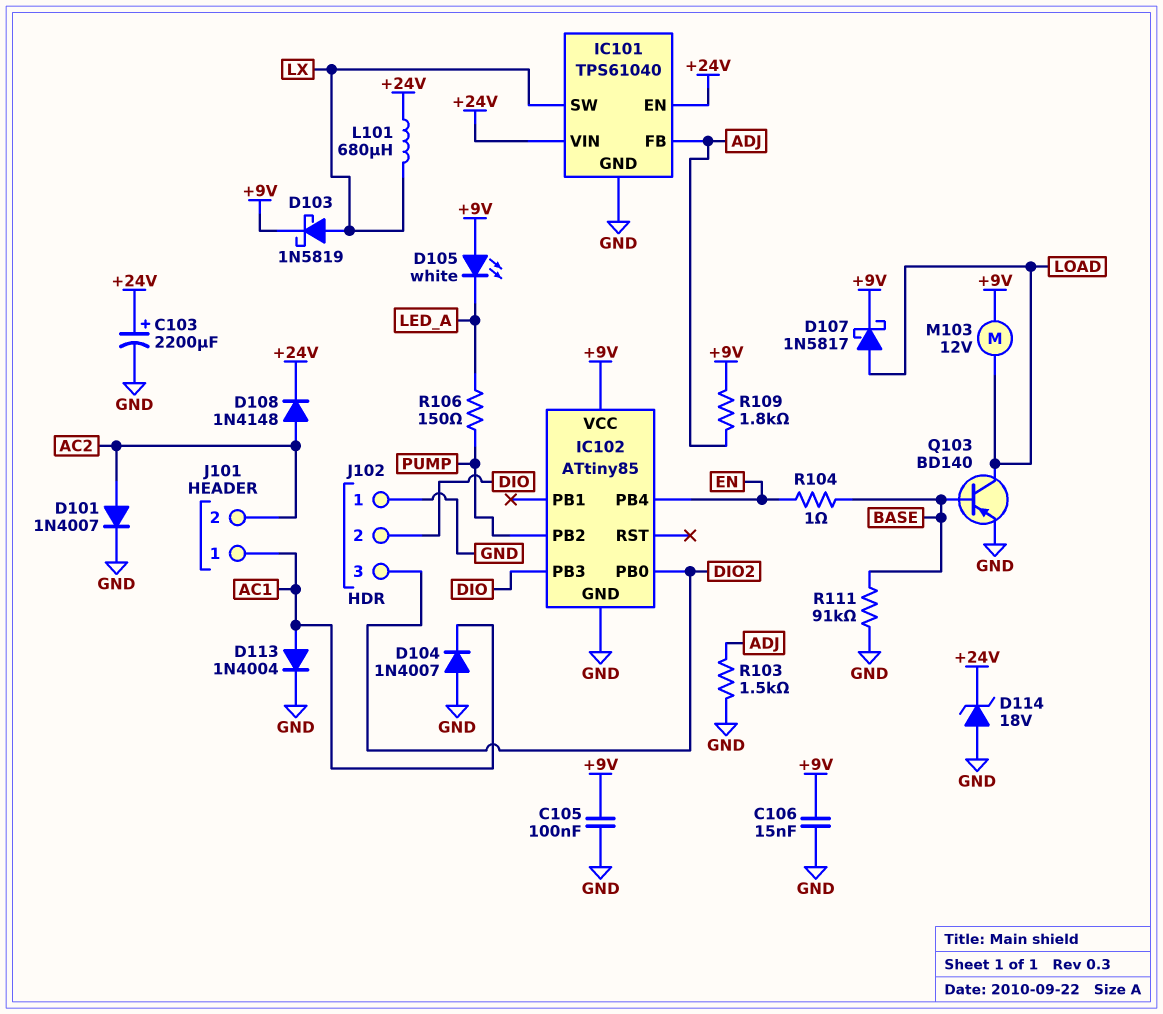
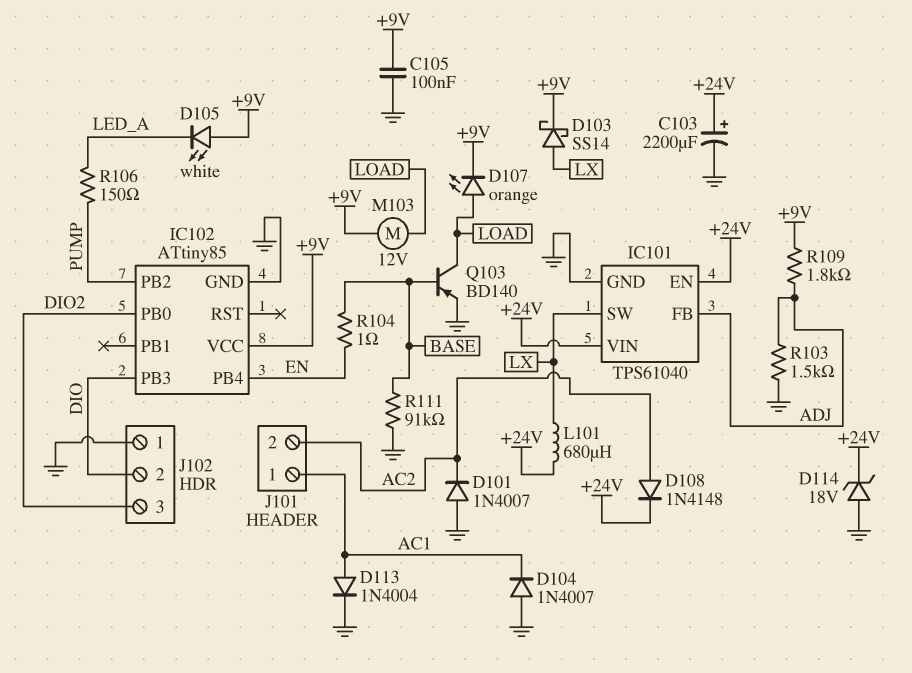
C106: 15nF (+9V, GND) -> none
D101: diode 1N4007 (A AC2, K GND) -> diode 1N4007 (A GND, K AC2)
D103: schottky 1N5819 (A LX, K +9V) -> schottky SS14 (A LX, K +9V)
D107: schottky 1N5817 (A LOAD, K +9V) -> LED orange (A LOAD, K +9V)

